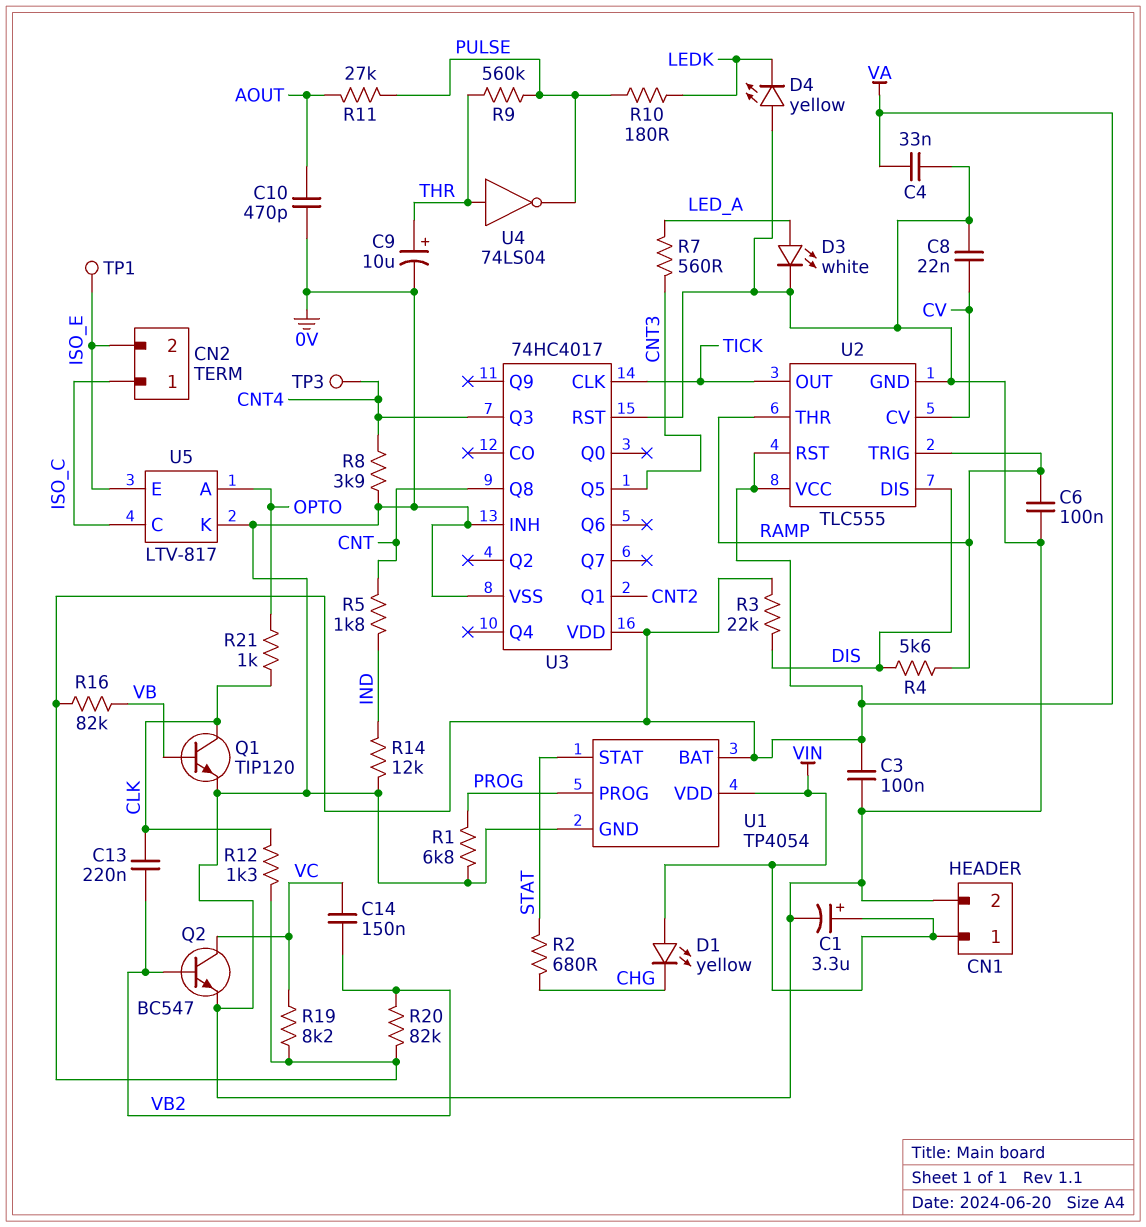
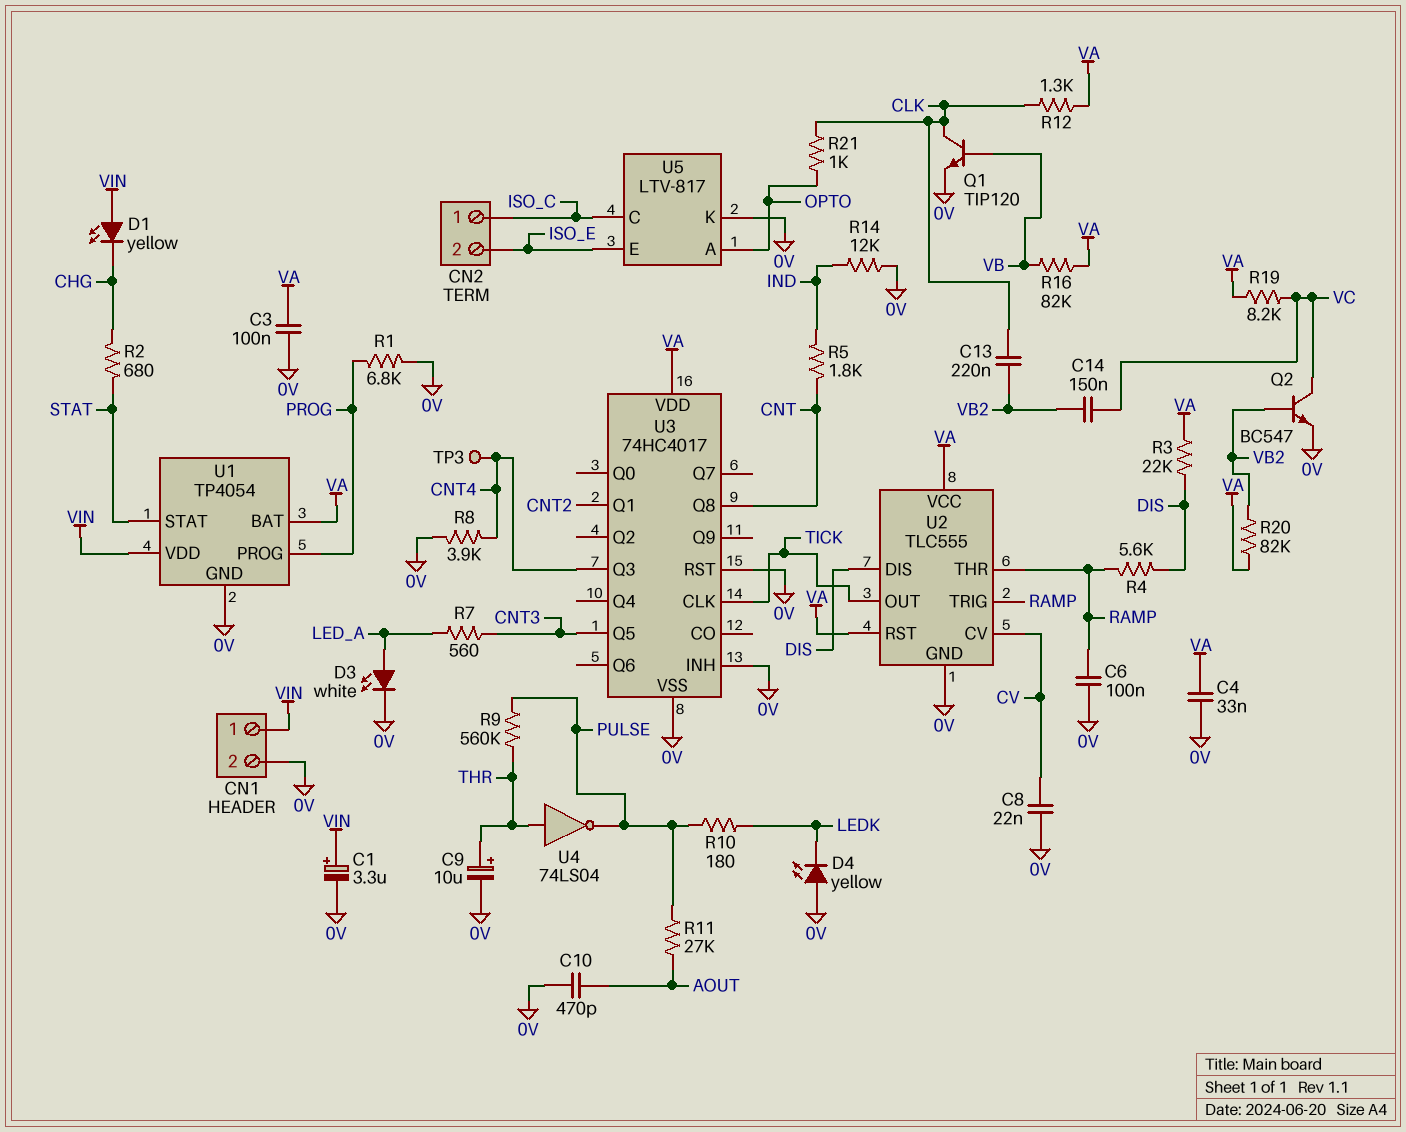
TP1: test point (ISO_E) -> none

